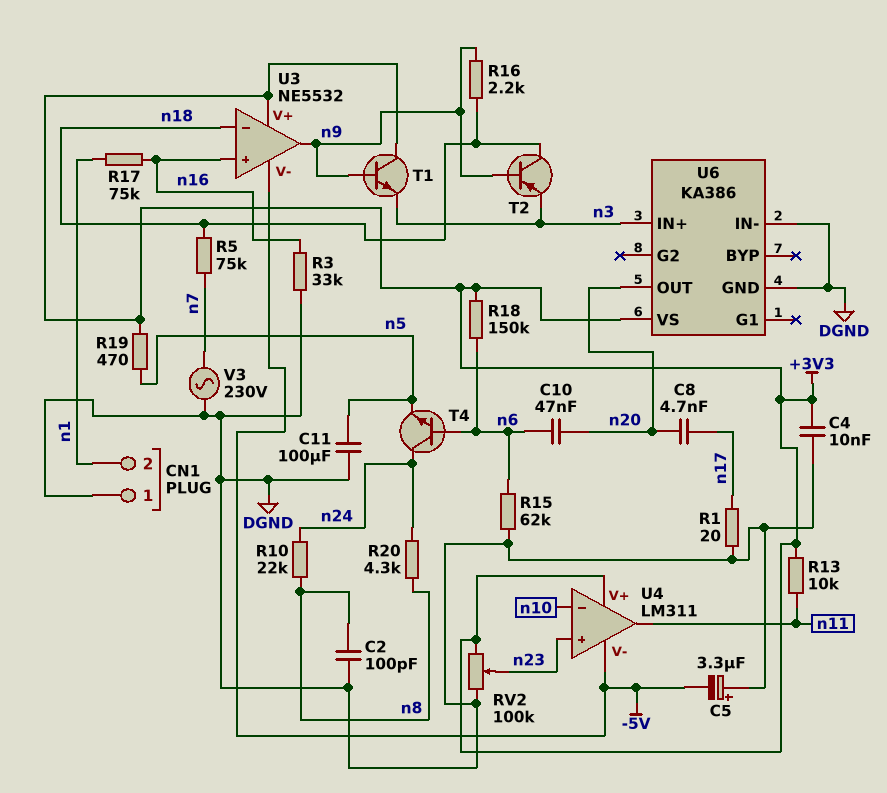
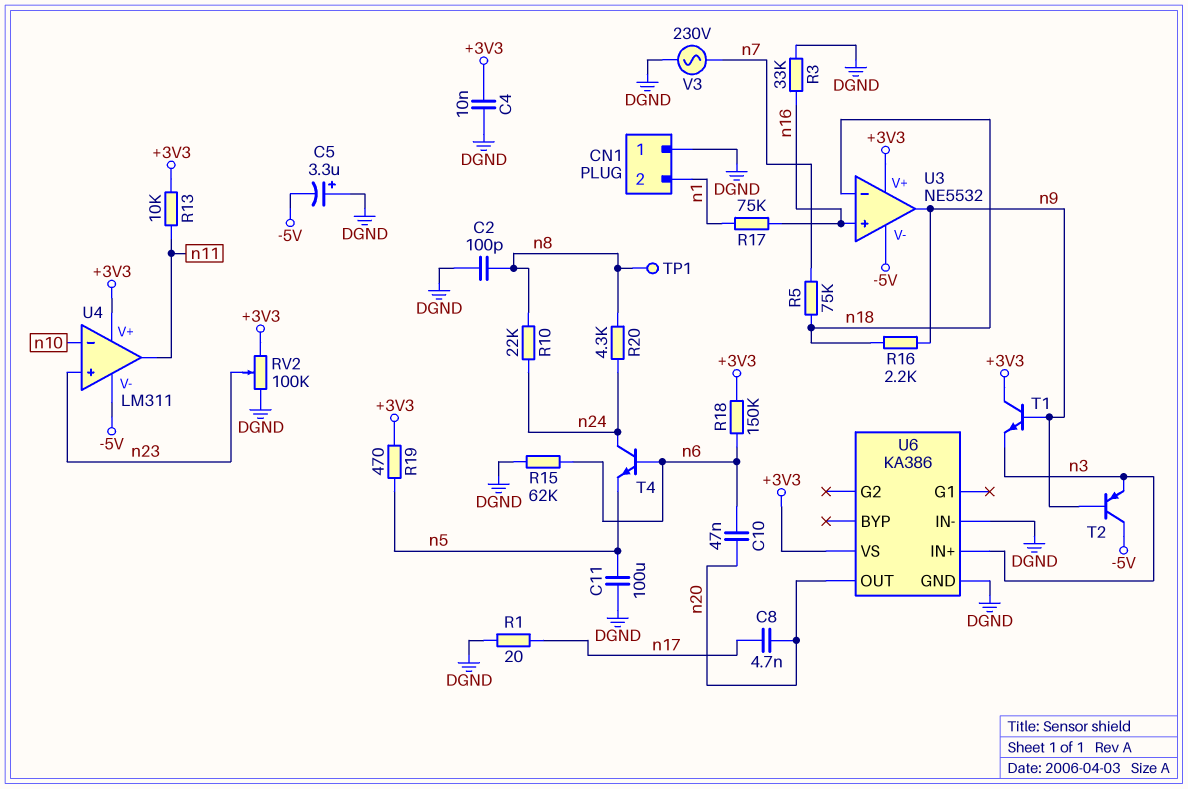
T2: PNP (B n9, C n18, E n3) -> PNP (B n9, C -5V, E n3)
TP1: none -> test point (n8)

